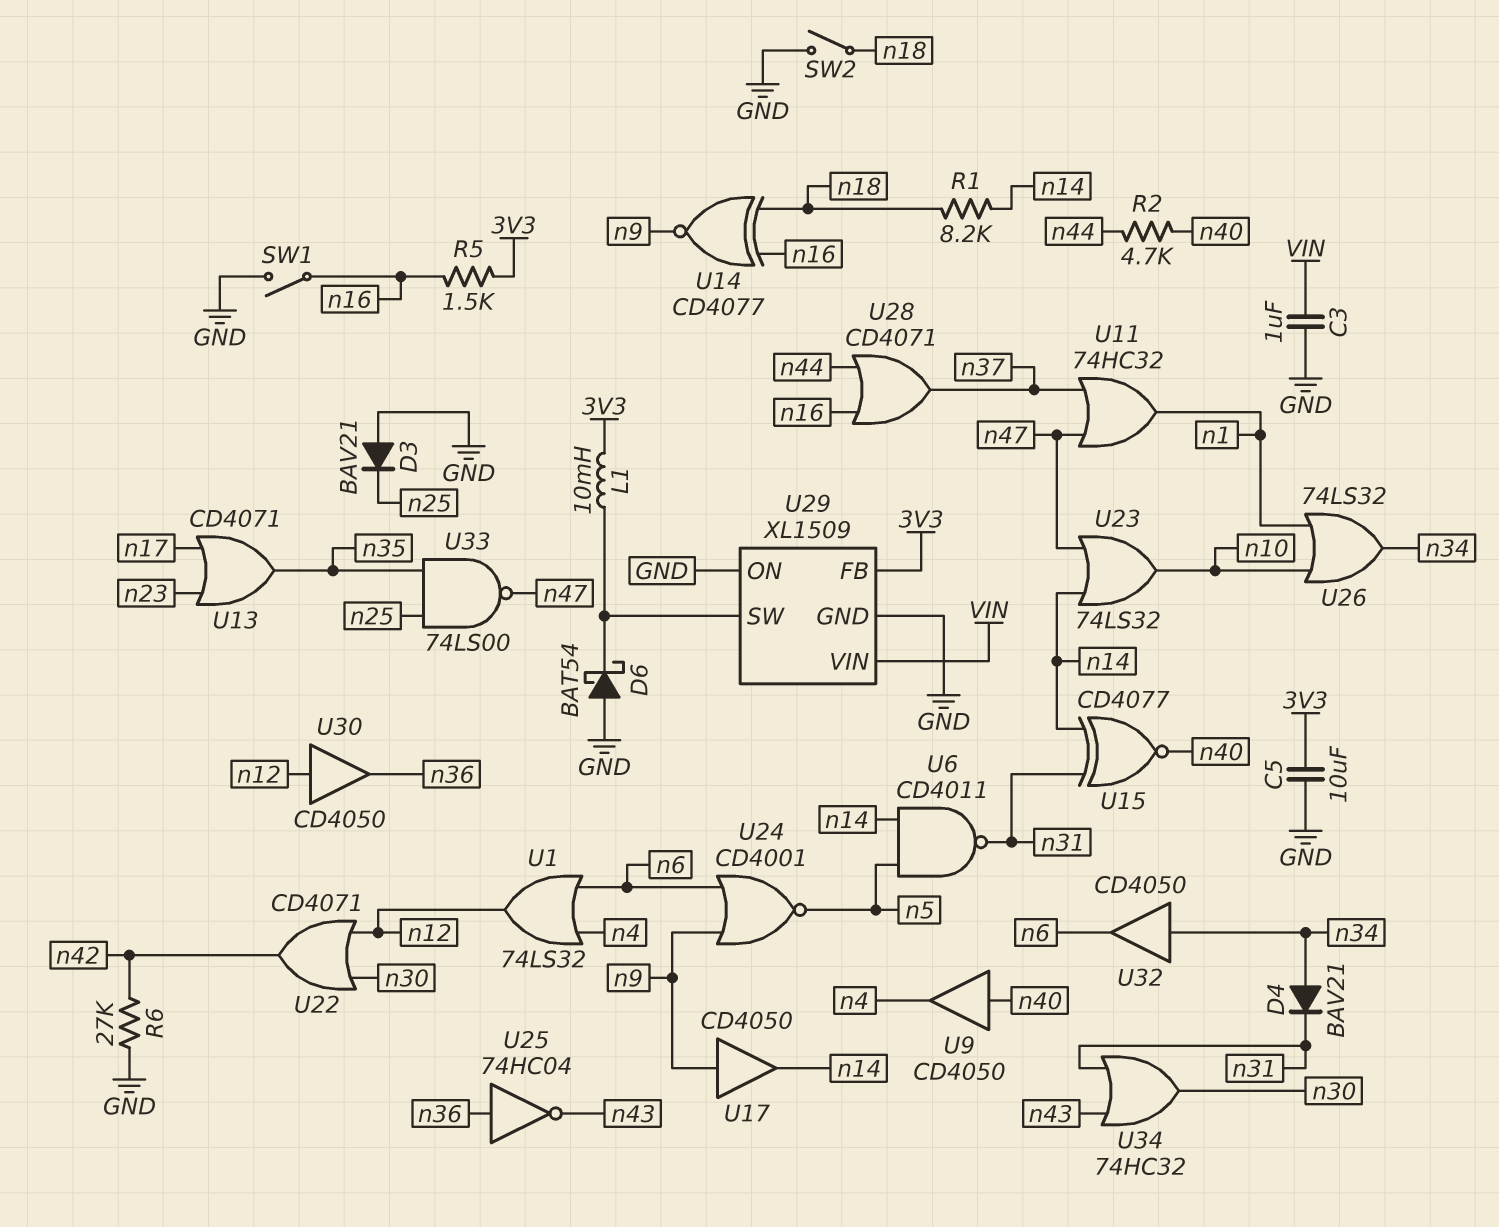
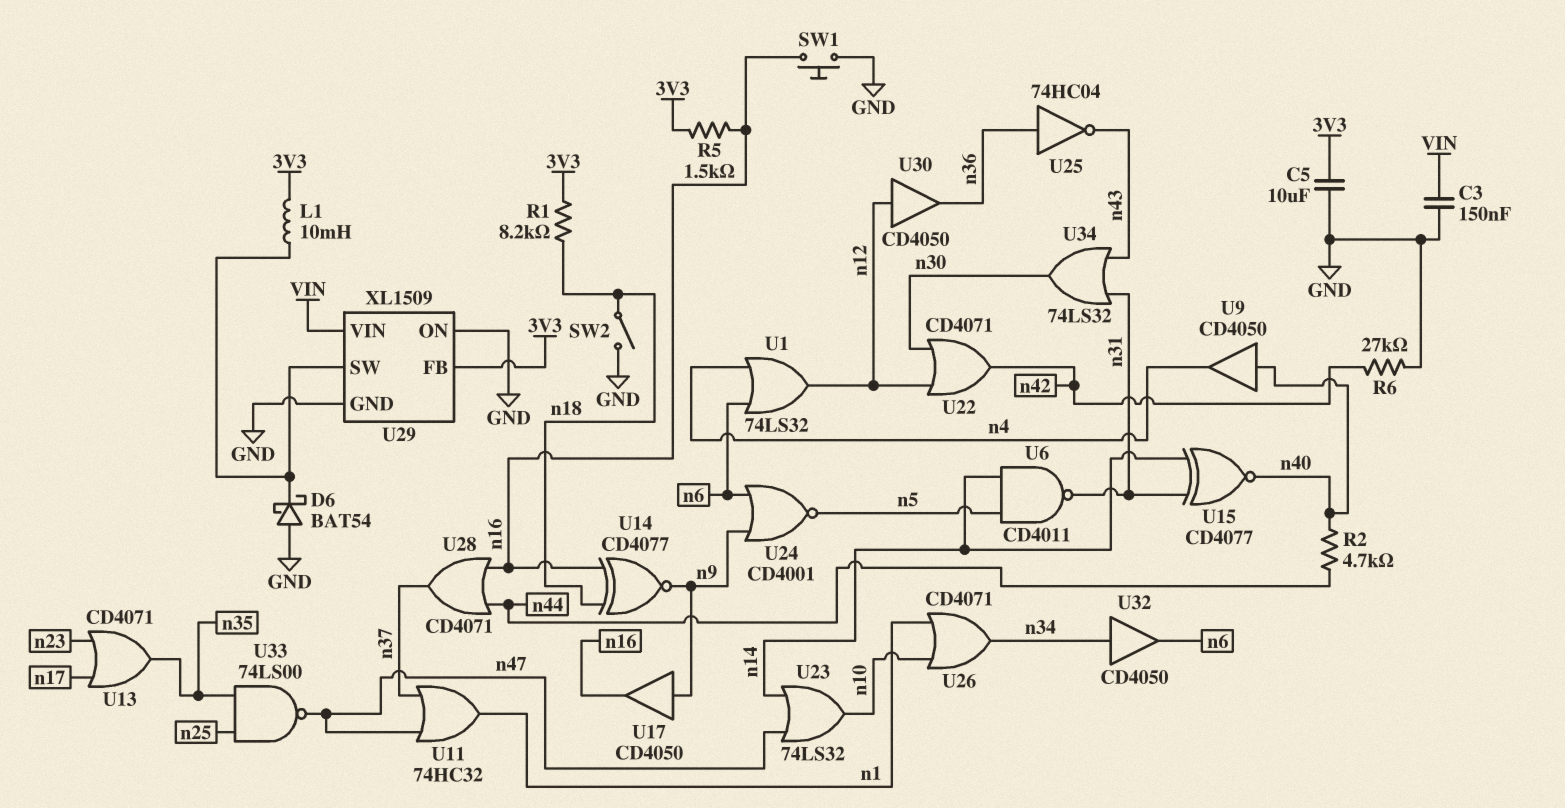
C3: 1uF (GND, VIN) -> 150nF (GND, VIN)
D3: diode BAV21 (A GND, K n25) -> none
D4: diode BAV21 (A n34, K n31) -> none
R1: 8.2k (n14, n18) -> 8.2k (3V3, n18)
SW1: switch (GND, n16) -> button (GND, n16)
U17: buffer CD4050 (in n9, out n14) -> buffer CD4050 (in n9, out n16)
U26: OR 74LS32 (in n1, in n10, out n34) -> OR CD4071 (in n1, in n10, out n34)
U34: OR 74HC32 (in n31, in n43, out n30) -> OR 74LS32 (in n31, in n43, out n30)

